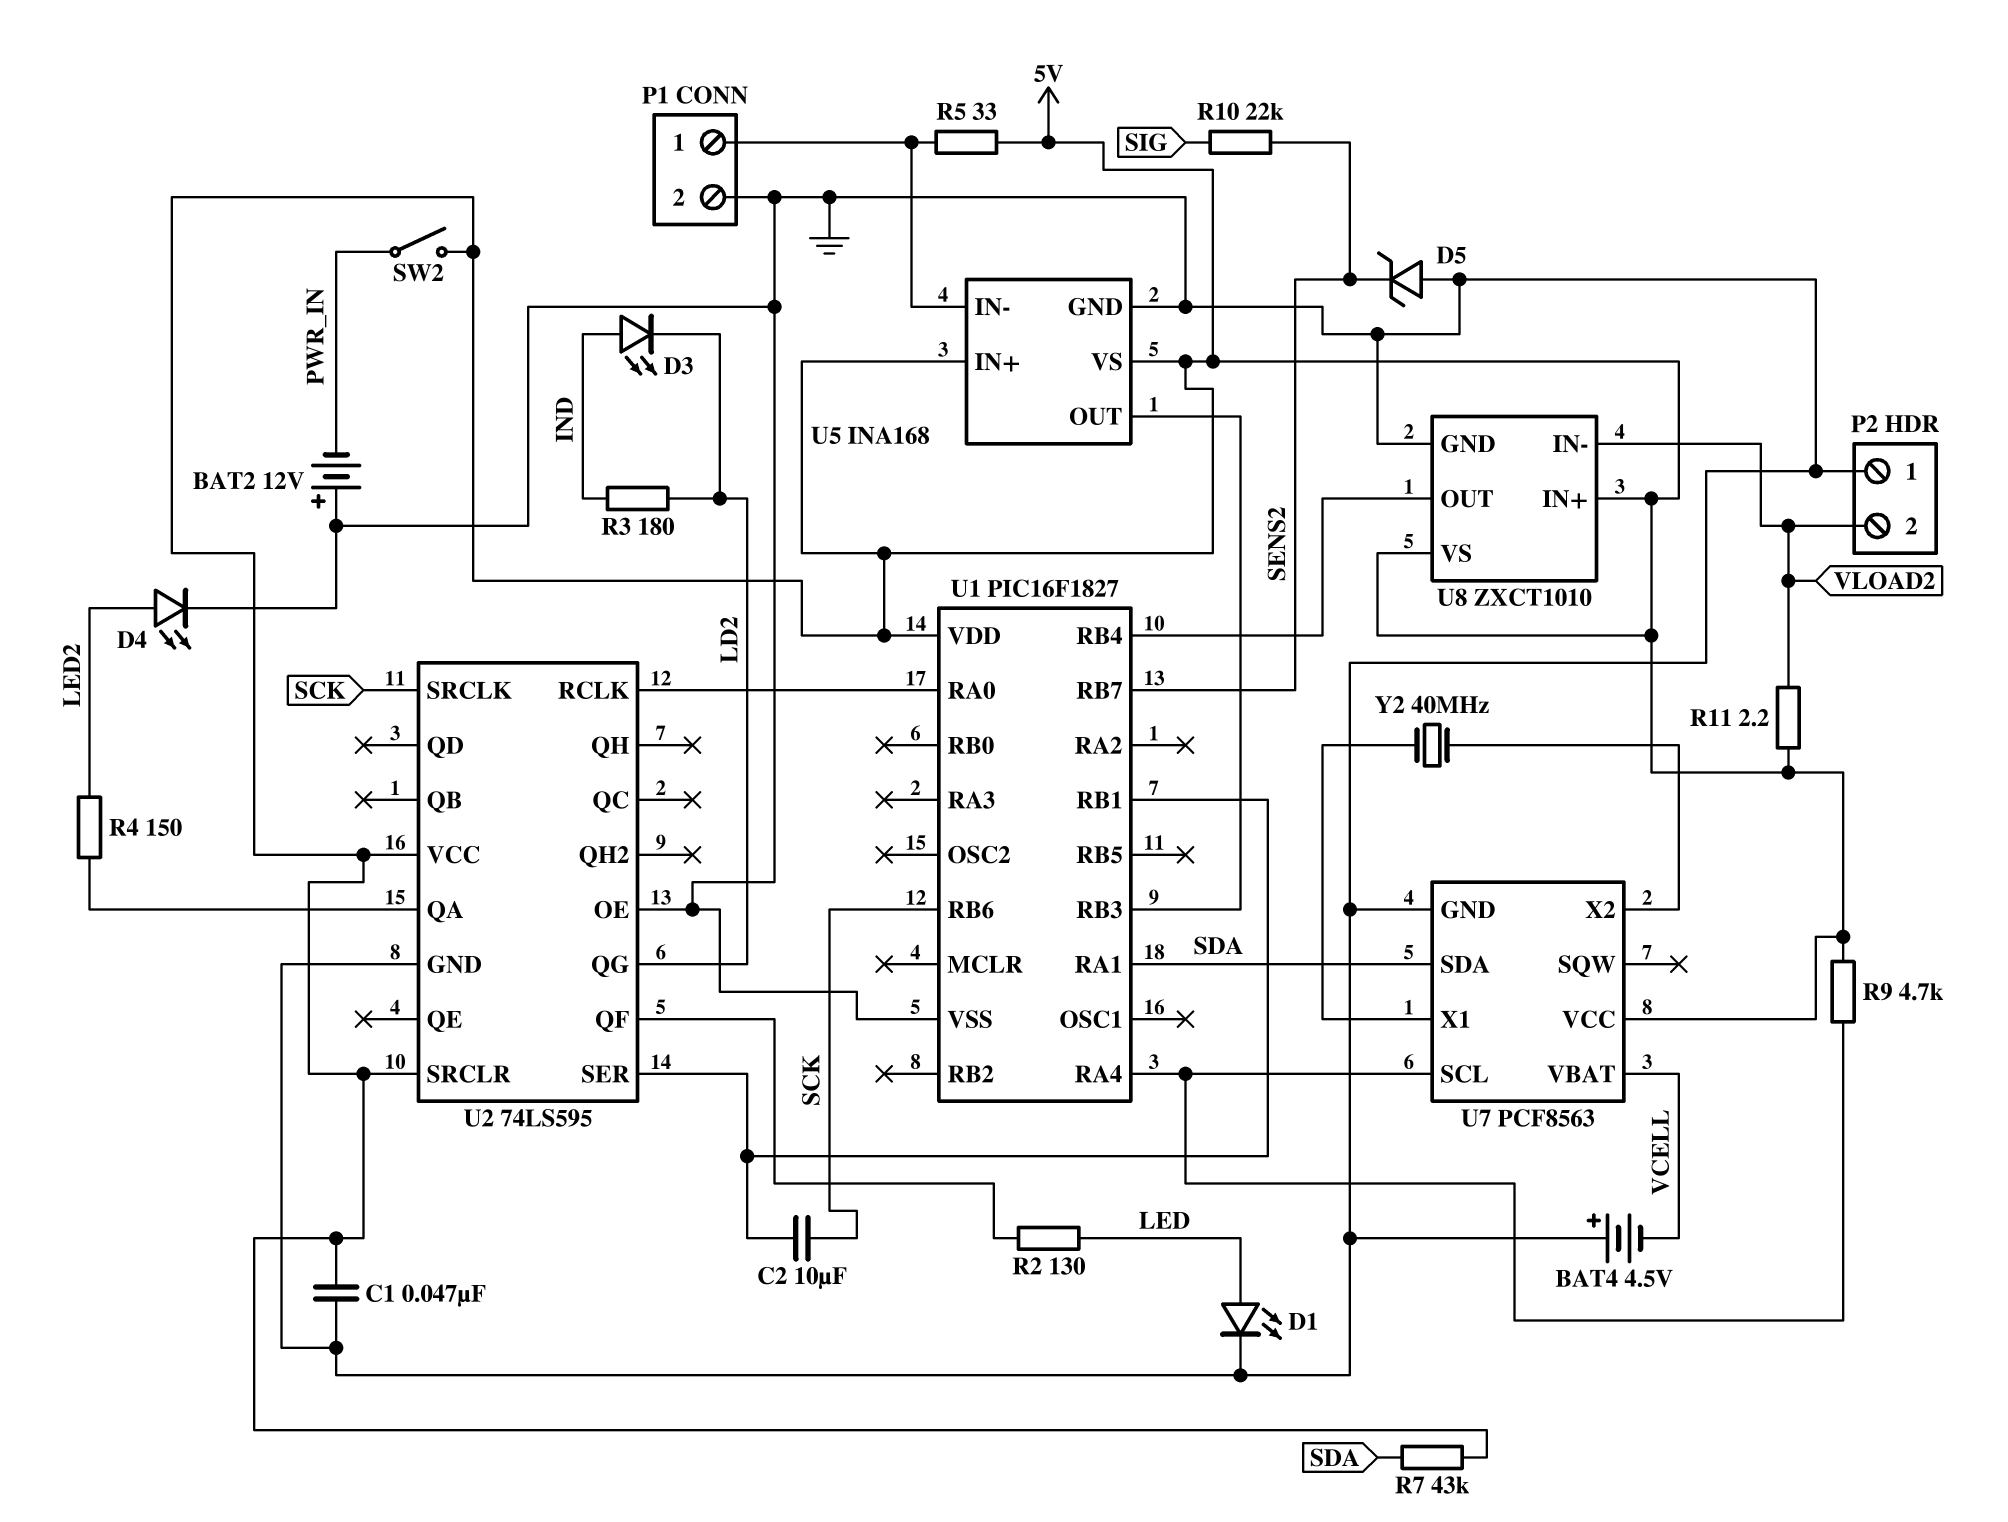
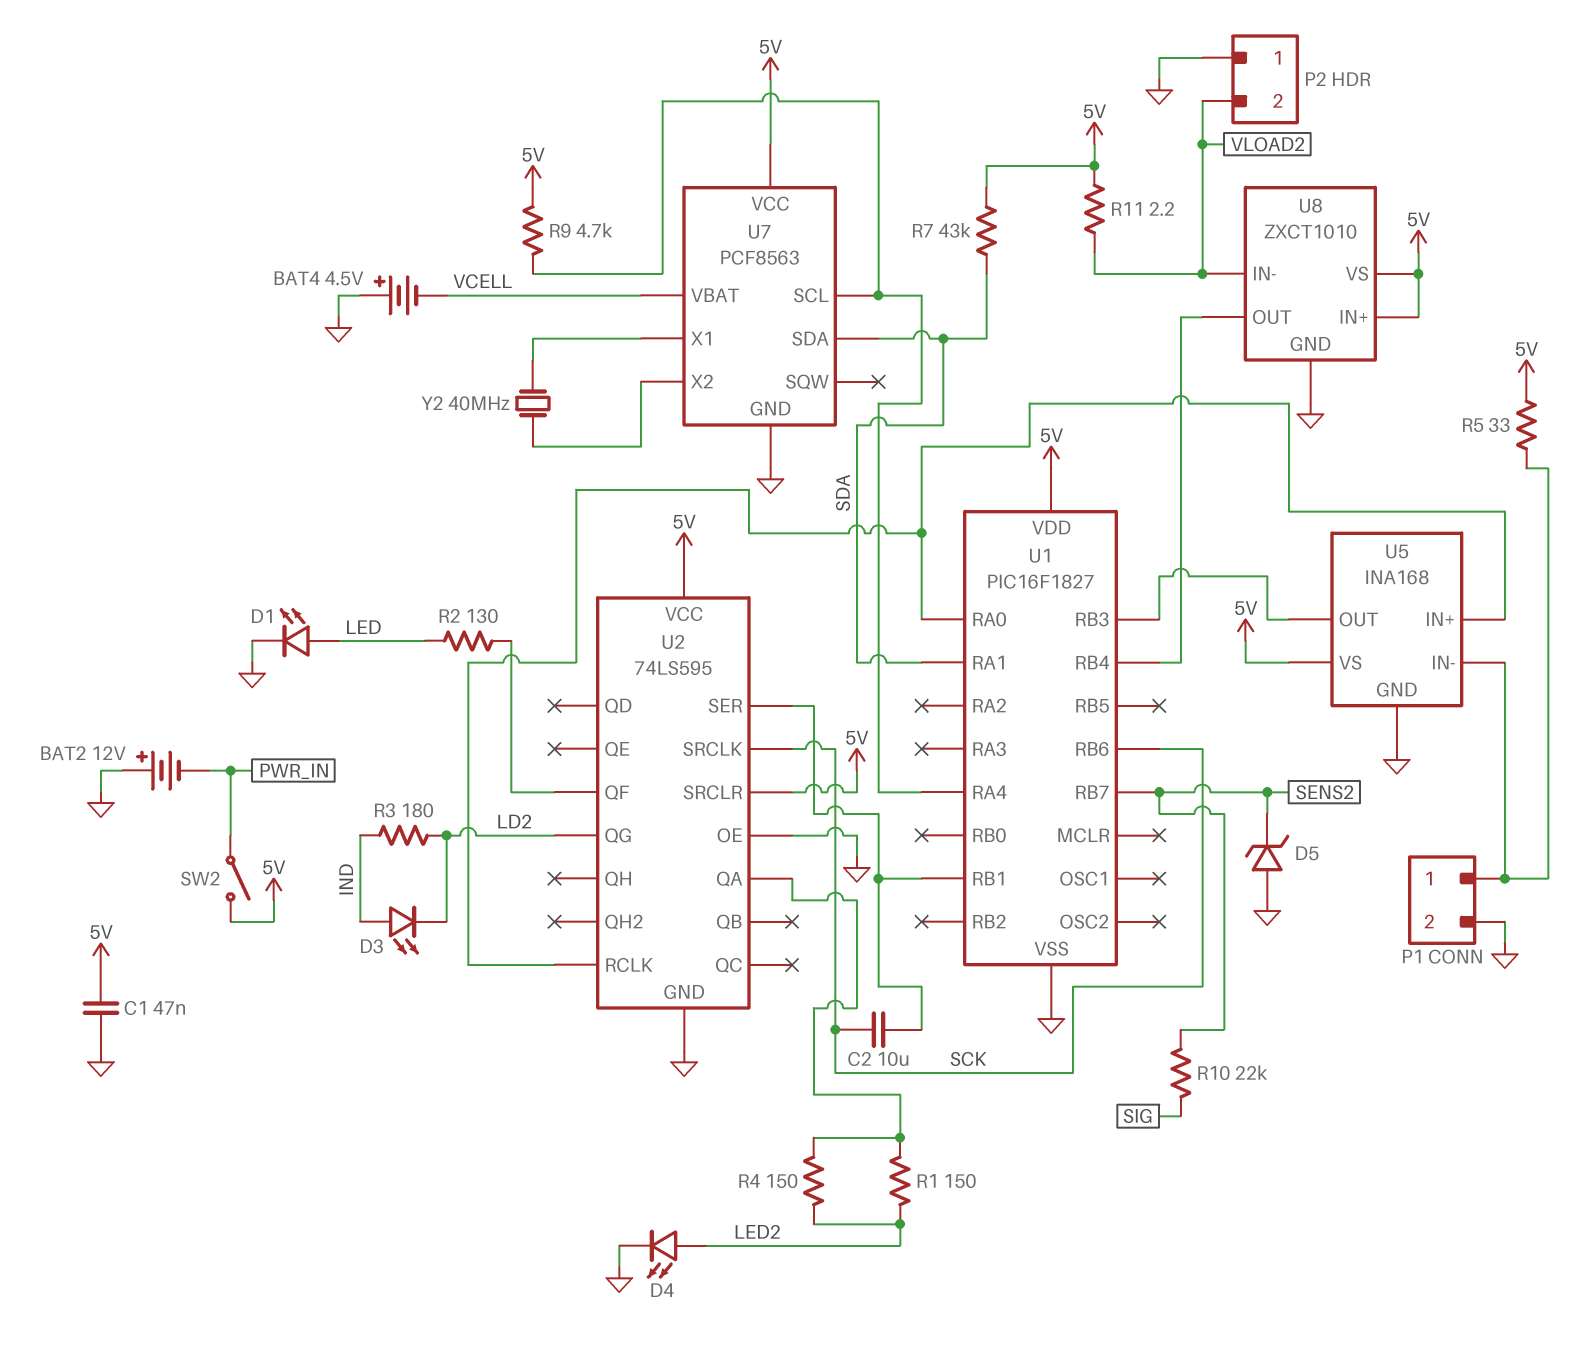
R1: none -> 150 (LED2, U2/QA)
U5 pin IN+: 5V -> U1/RA0

